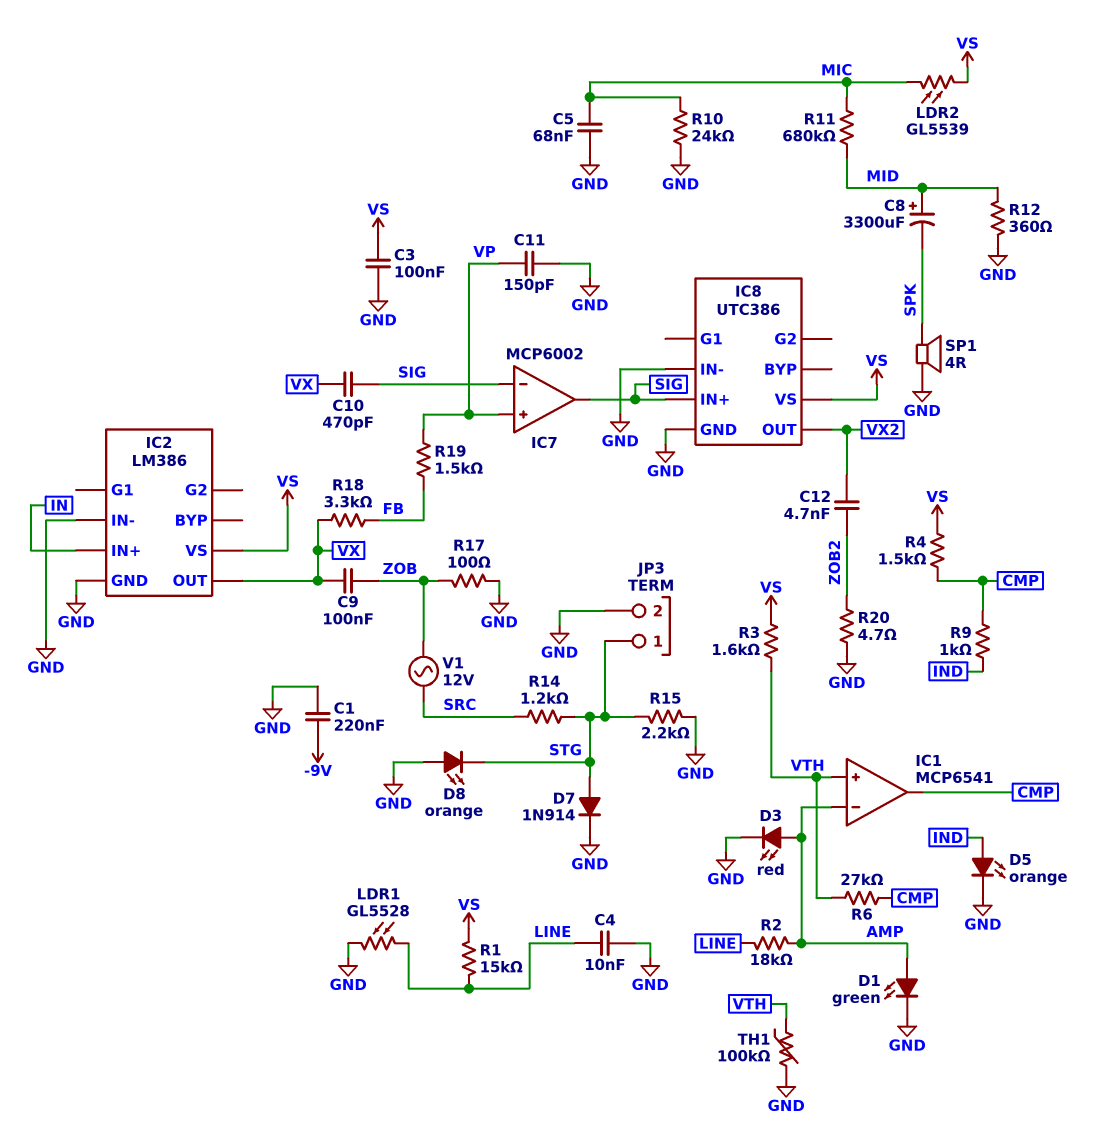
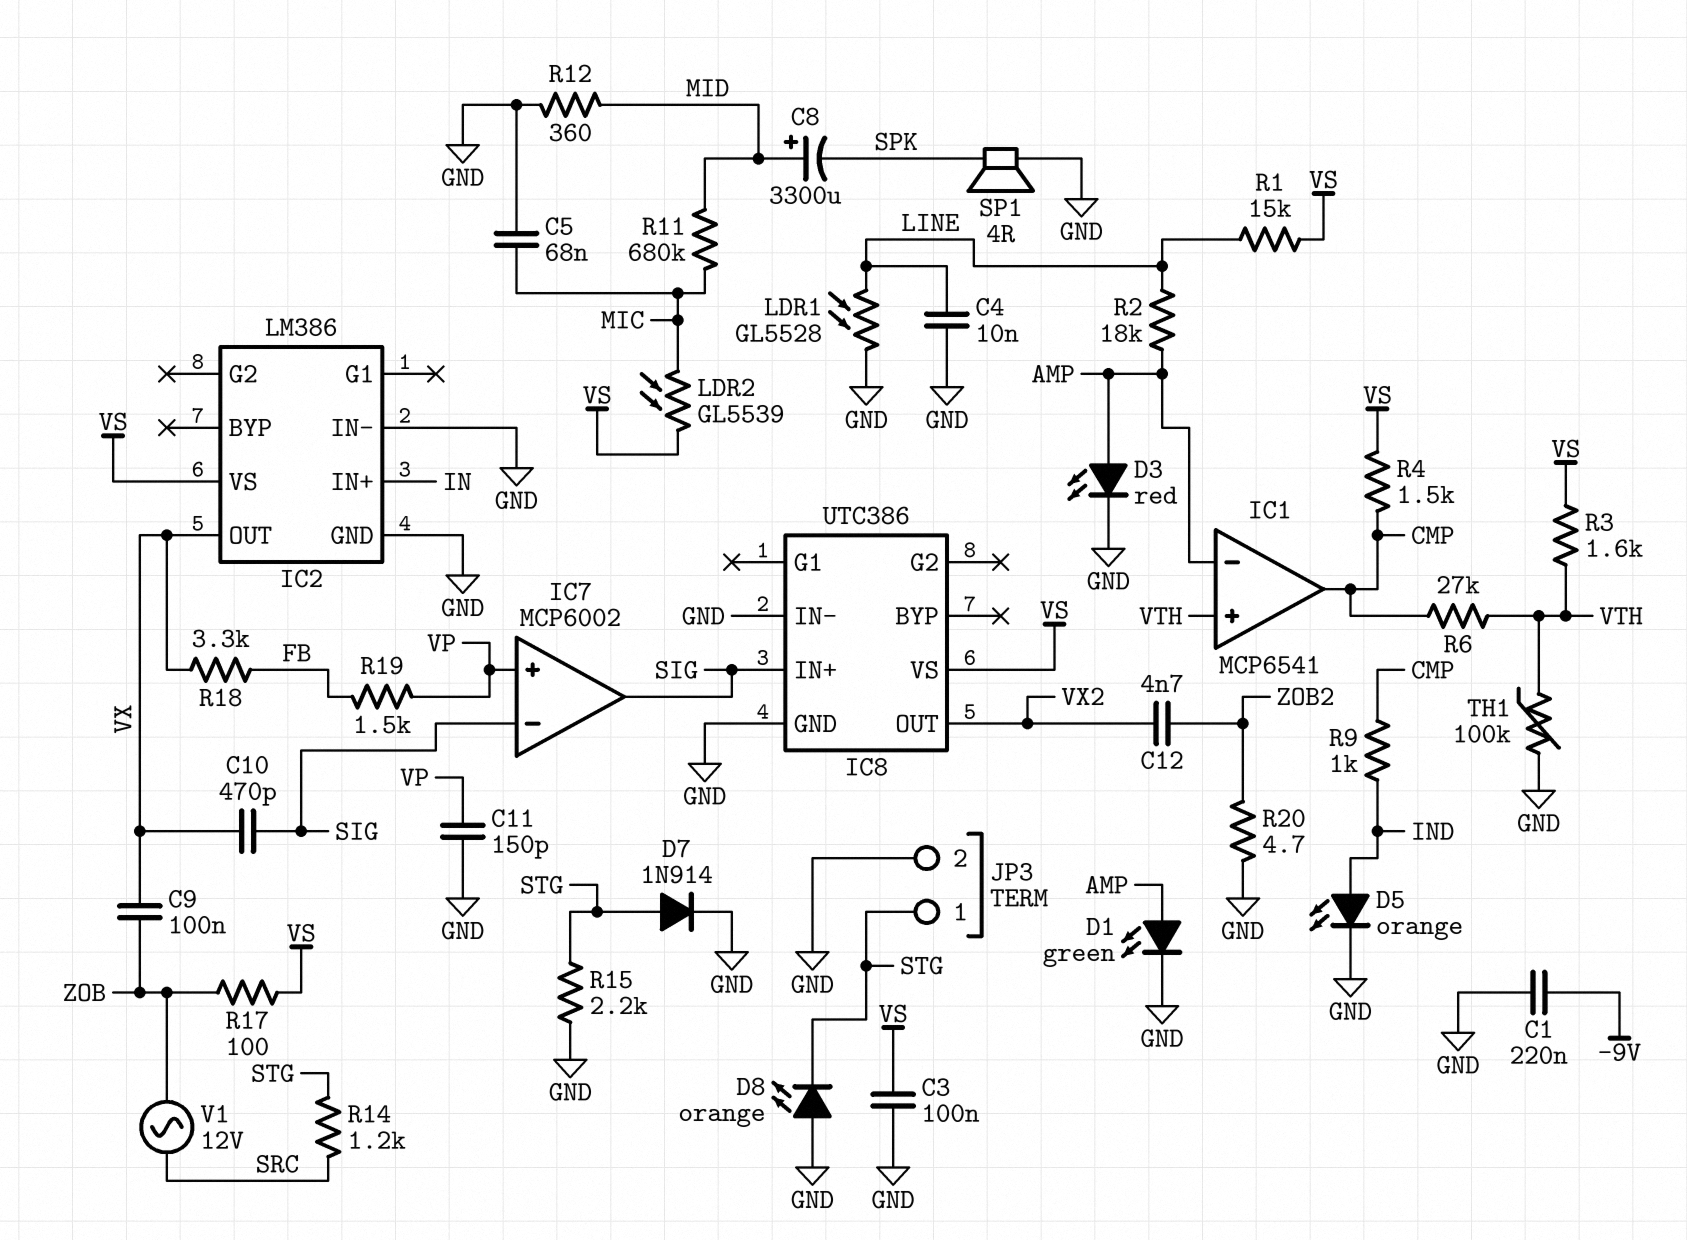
R10: 24k (GND, MIC) -> none
R17: 100 (GND, ZOB) -> 100 (VS, ZOB)

